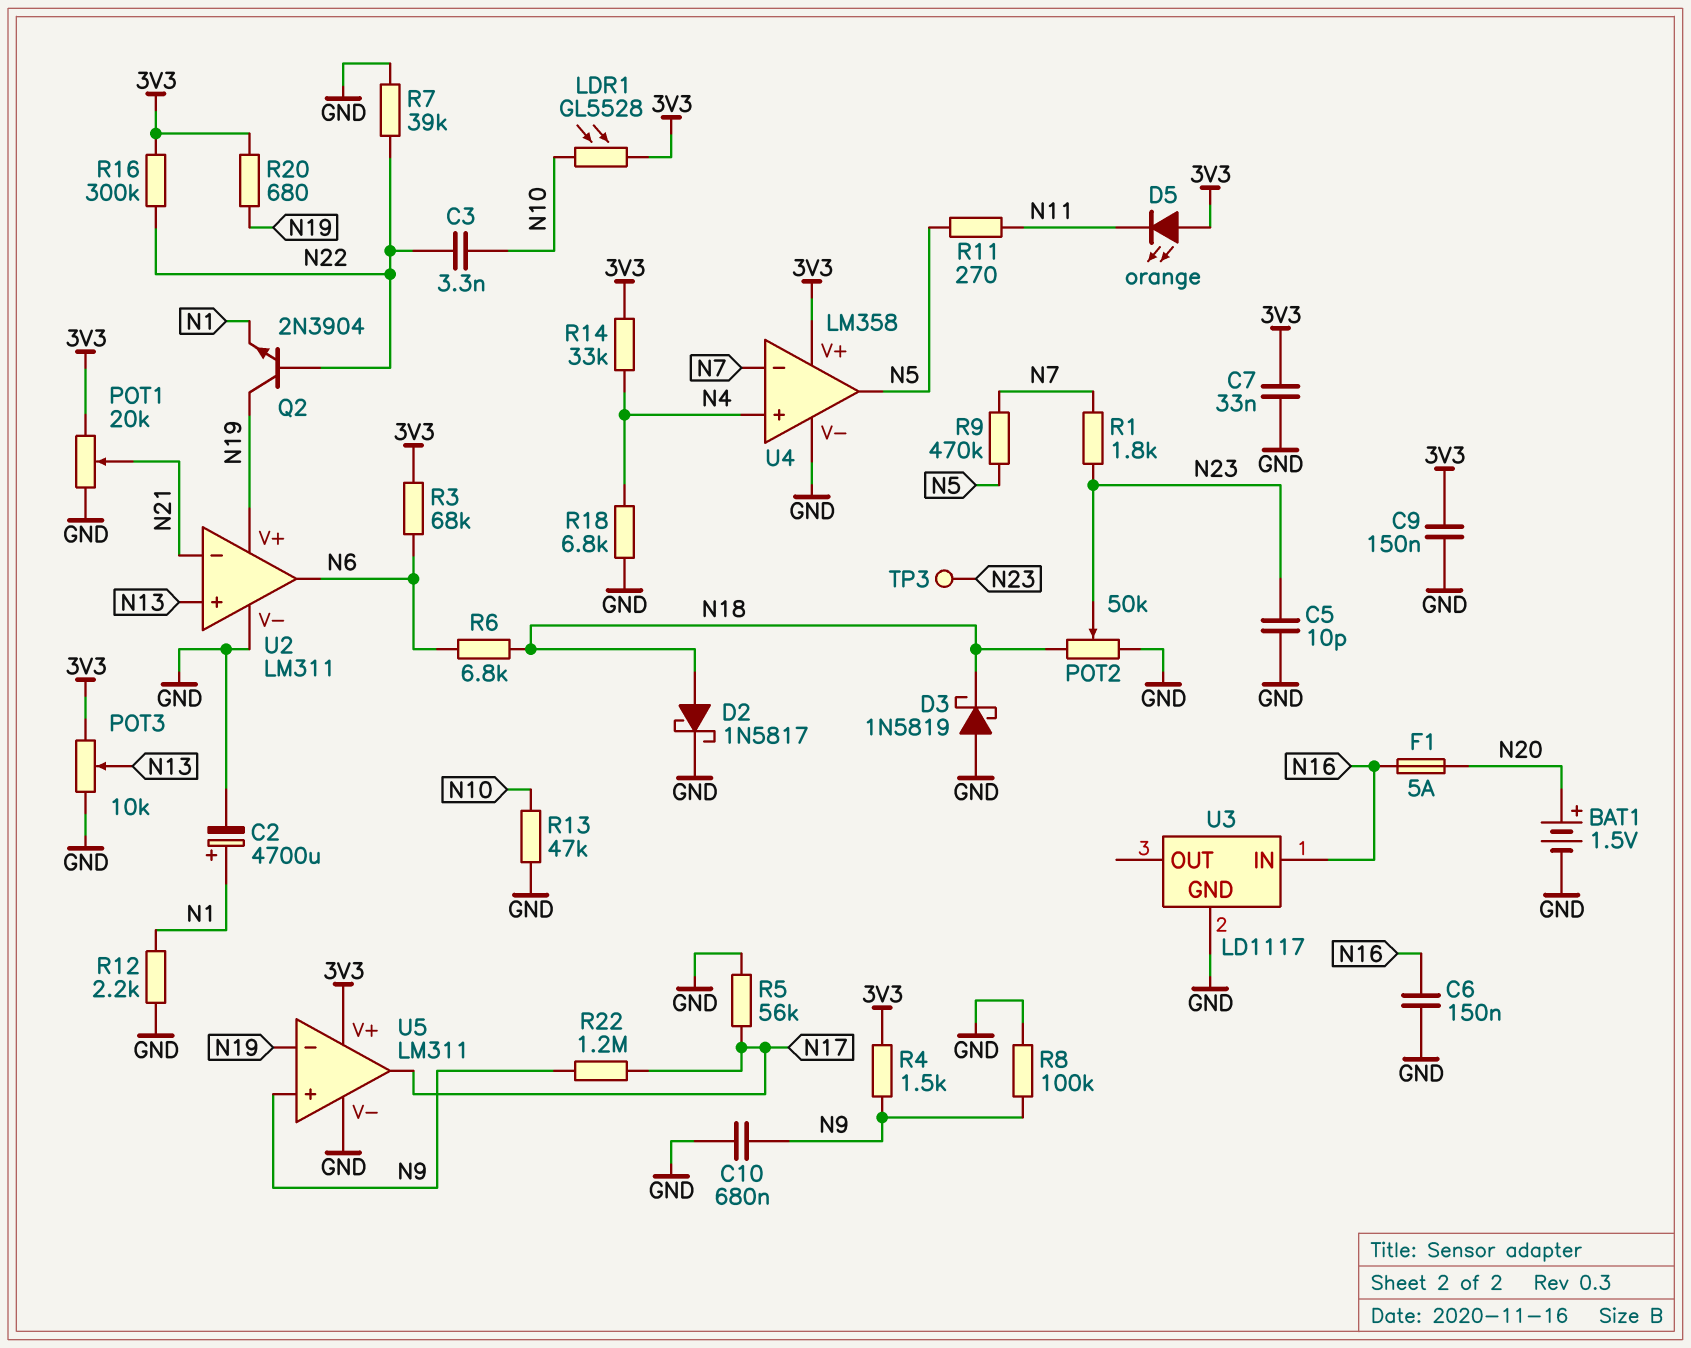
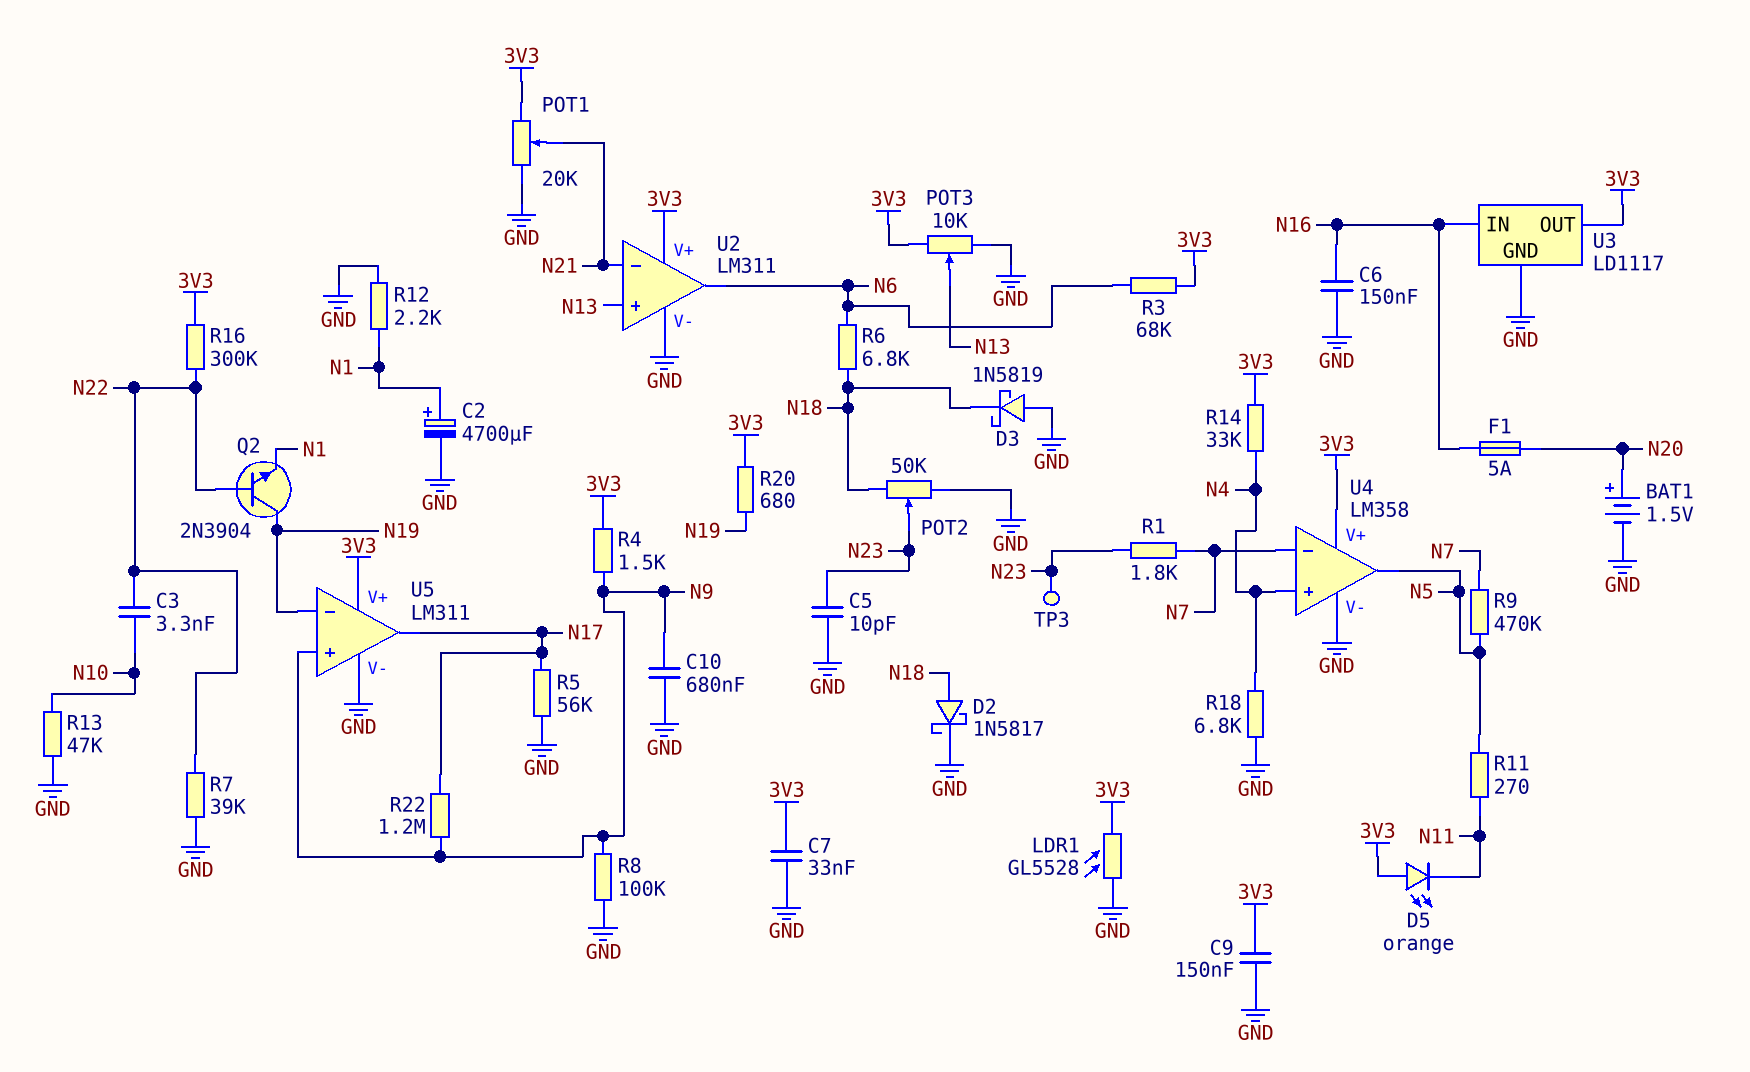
LDR1: GL5528 (3V3, N10) -> GL5528 (3V3, GND)
U2 pin V+: N19 -> 3V3
U3 pin OUT: none -> 3V3

